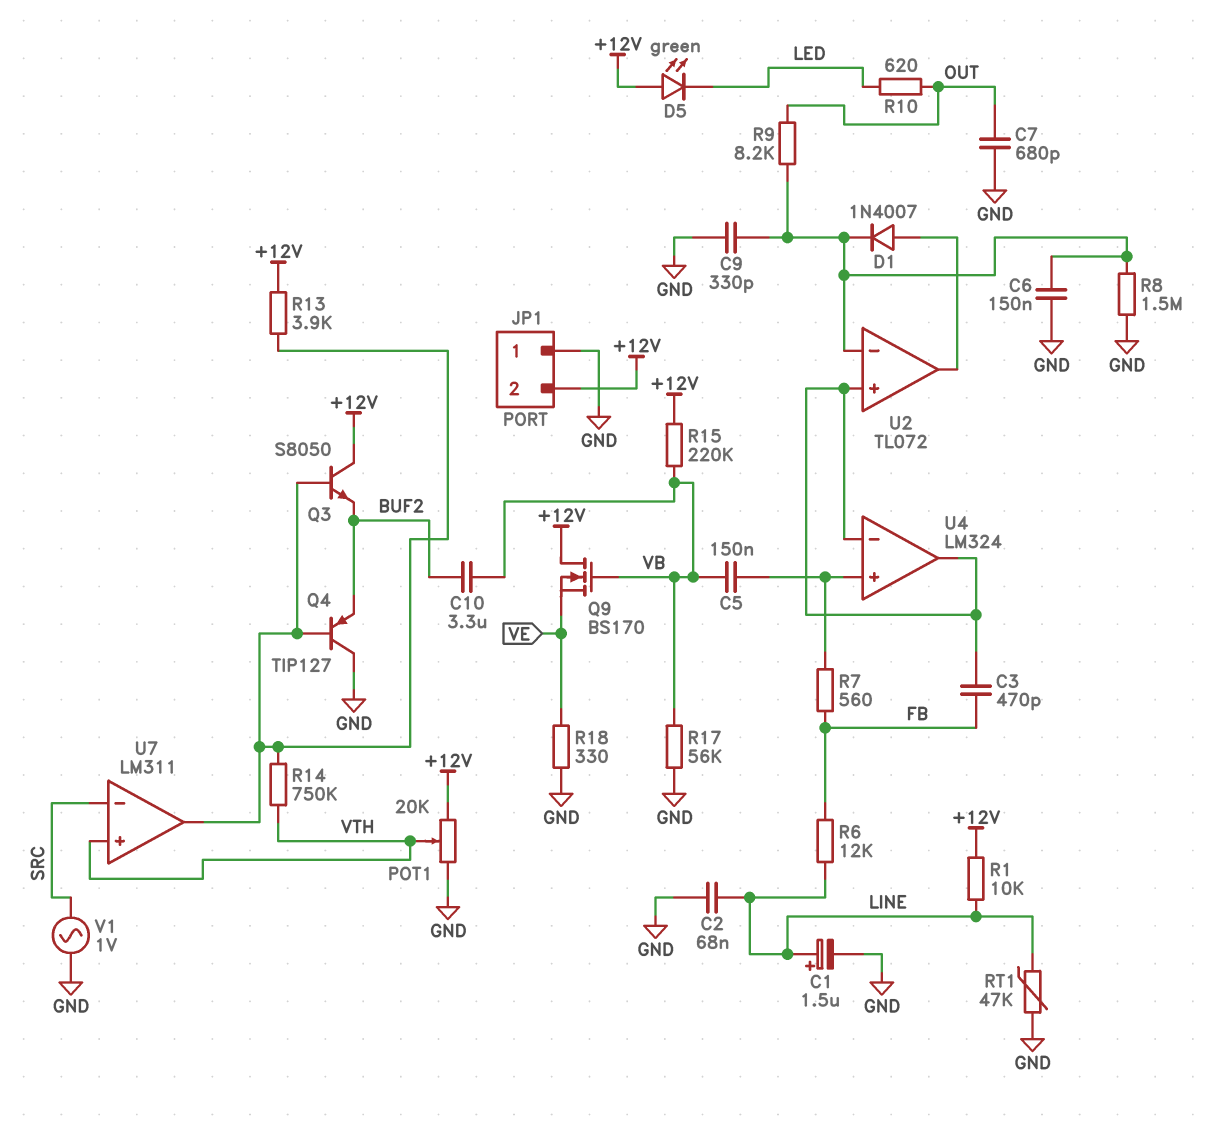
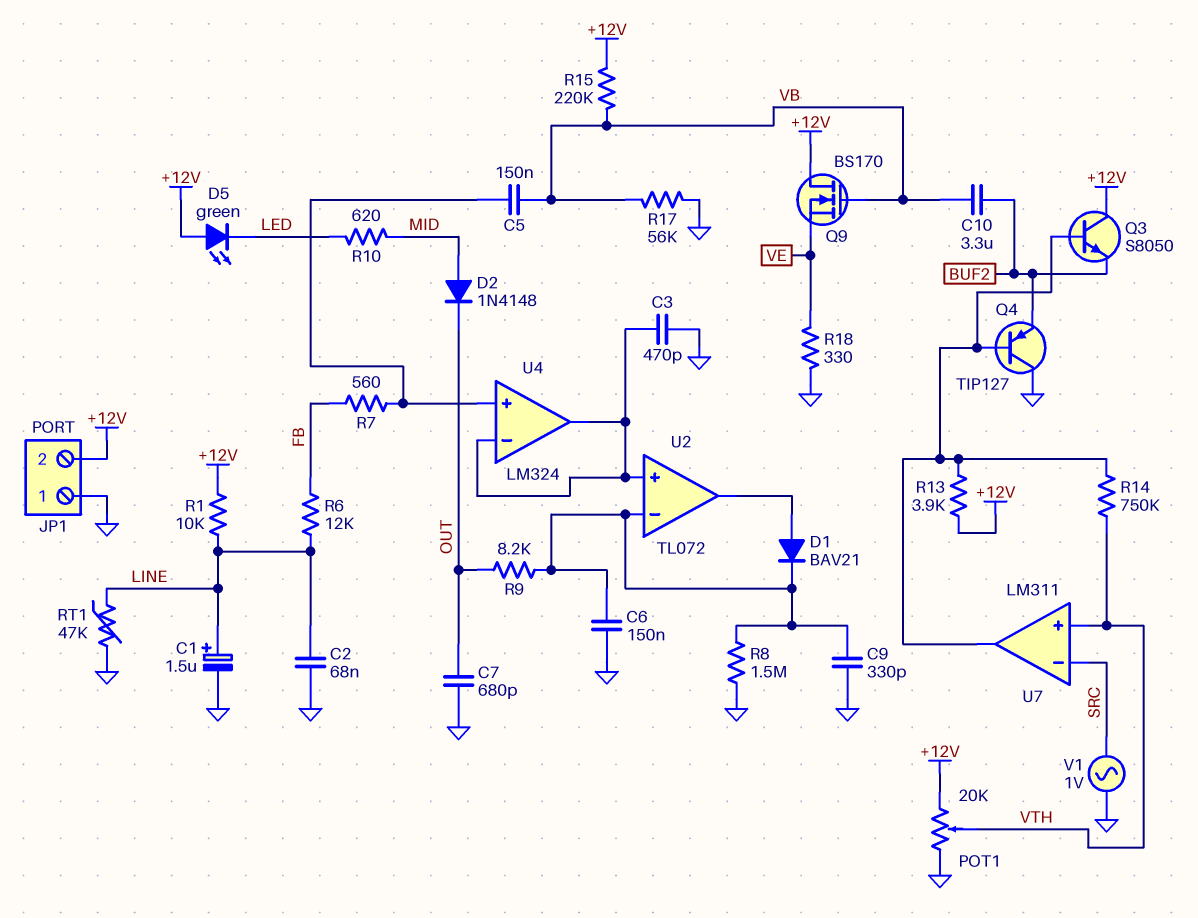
C3: 470pF (FB, U2/in+) -> 470pF (GND, U2/in+)
D1: diode 1N4007 (A U2/out, K U2/in-) -> diode BAV21 (A U2/out, K U2/in-)
D2: none -> diode 1N4148 (A MID, K OUT)
R10: 620 (LED, OUT) -> 620 (LED, MID)

